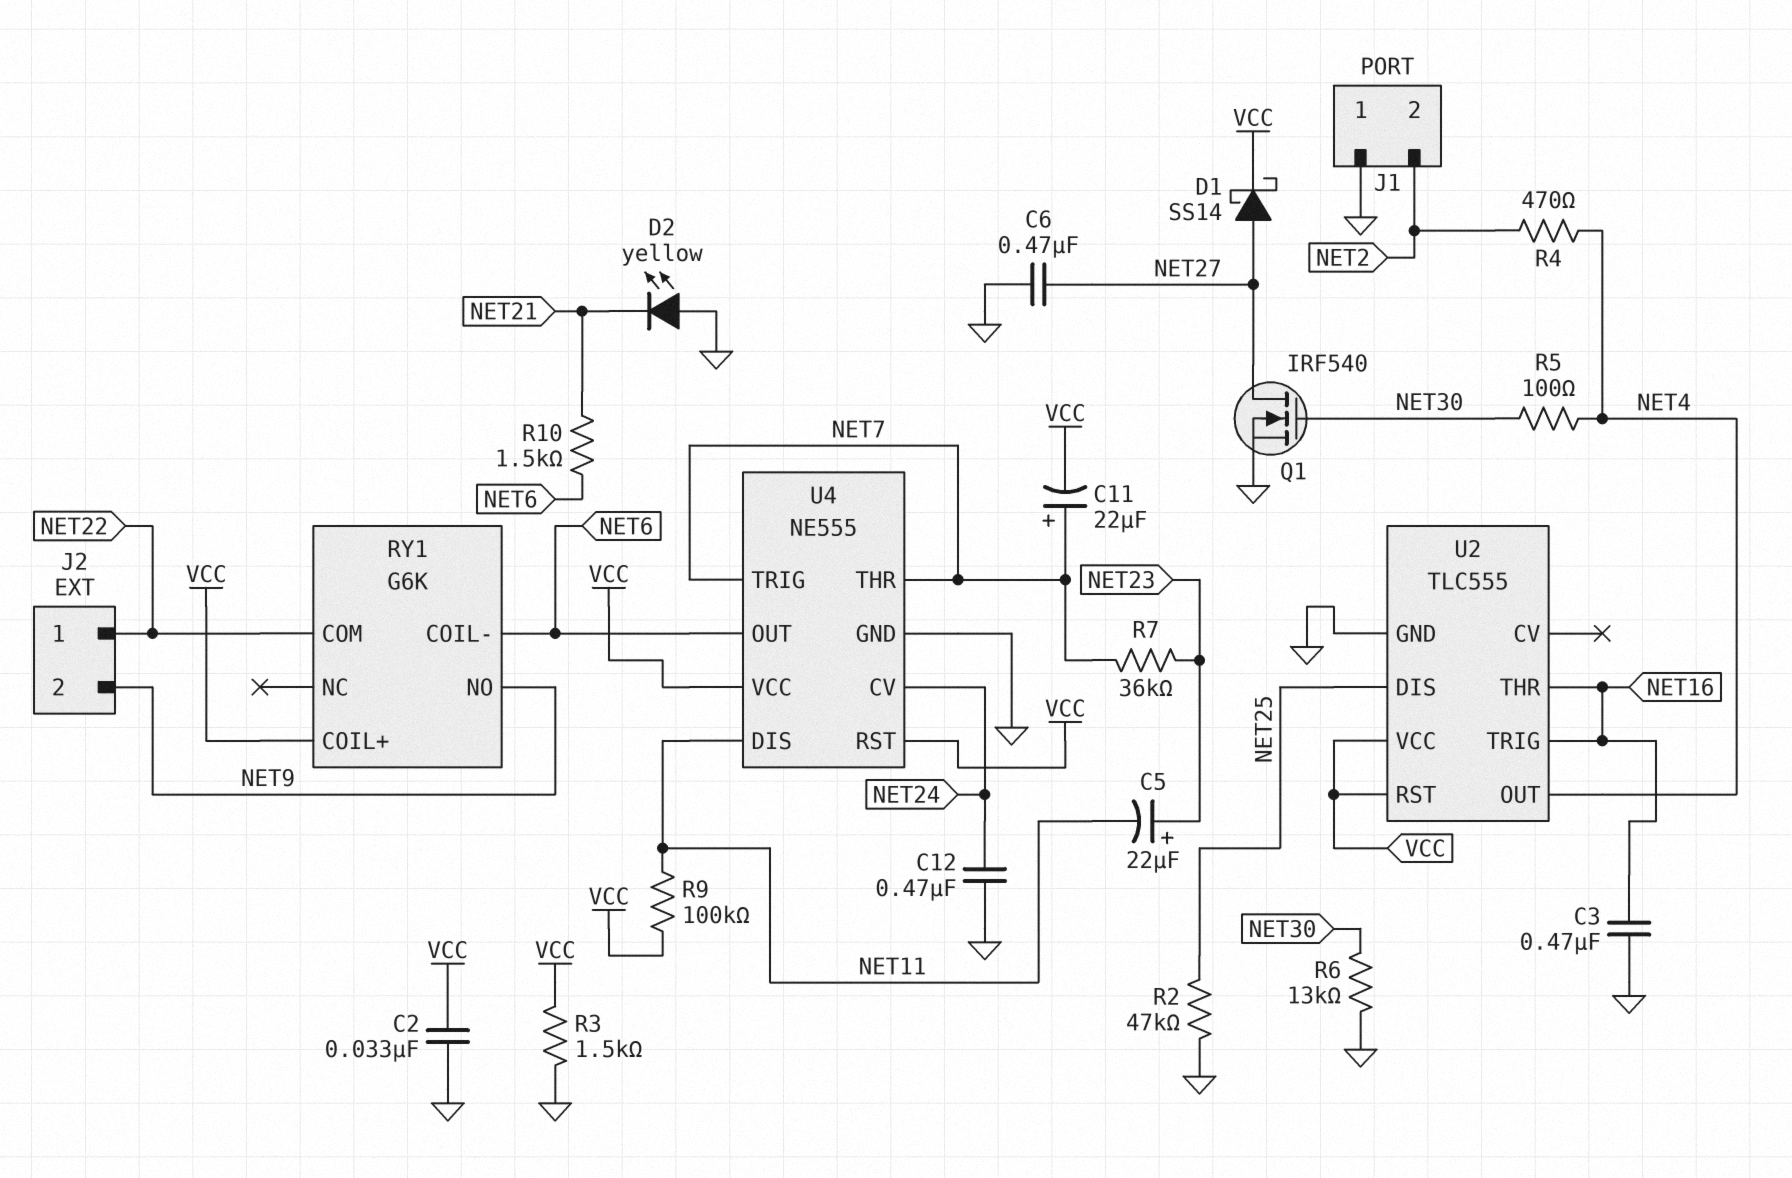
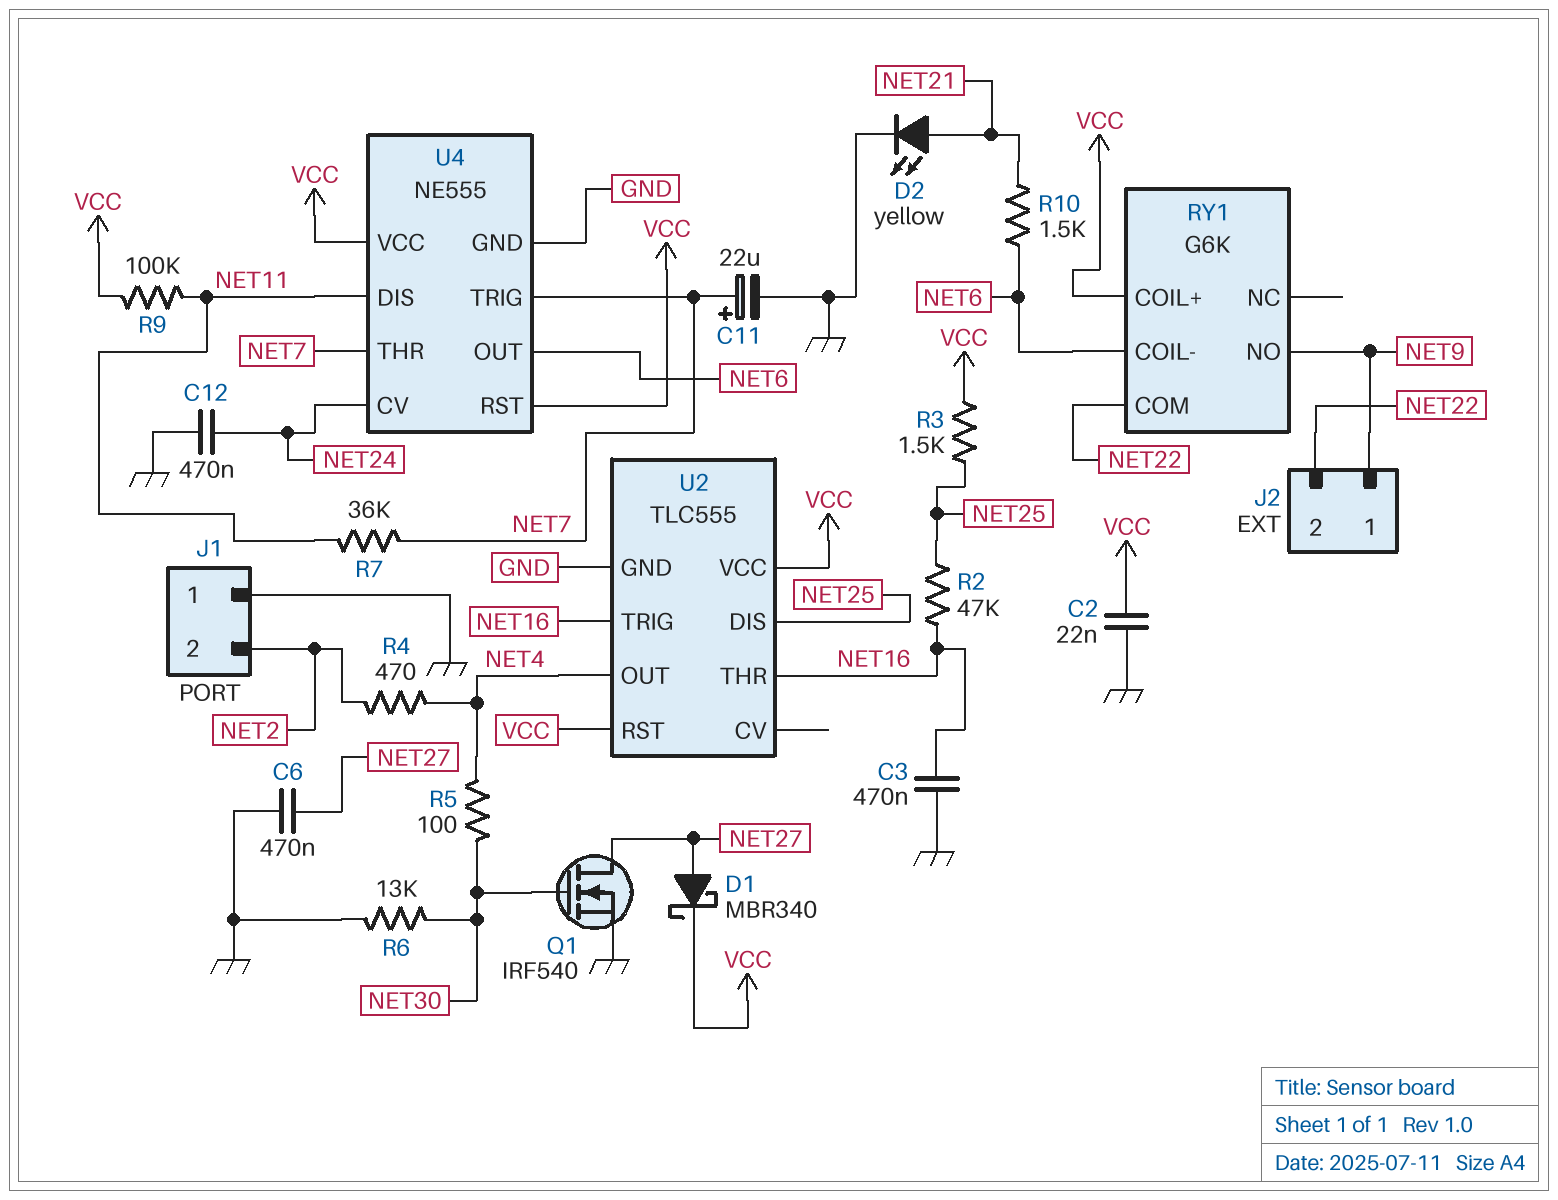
C2: 33nF (GND, VCC) -> 22nF (GND, VCC)
C5: 22uF (plus NET23, minus NET11) -> none
C11: 22uF (plus NET7, minus VCC) -> 22uF (plus NET7, minus GND)
D1: schottky SS14 (A NET27, K VCC) -> schottky MBR340 (A NET27, K VCC)
D2: LED yellow (A GND, K NET21) -> LED yellow (A NET21, K GND)
J2 pin 1: NET22 -> NET9
J2 pin 2: NET9 -> NET22
R2: 47k (GND, NET25) -> 47k (NET16, NET25)
R3: 1.5k (GND, VCC) -> 1.5k (NET25, VCC)
R7: 36k (NET7, NET23) -> 36k (NET7, NET11)

